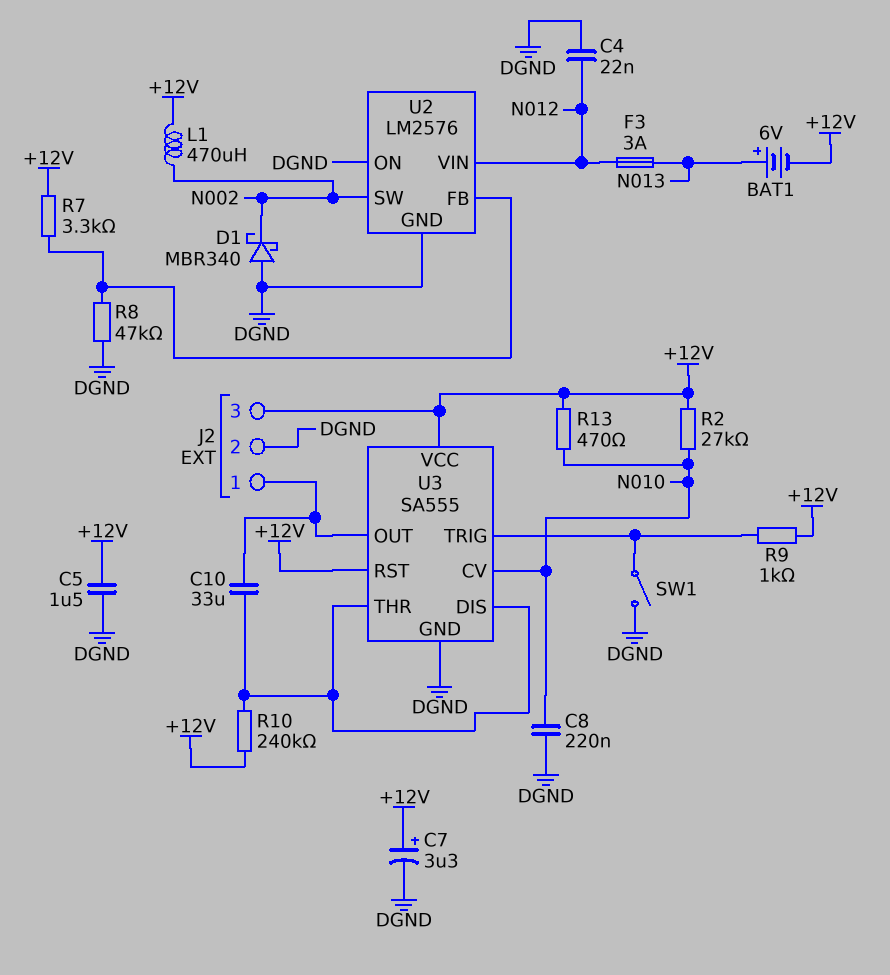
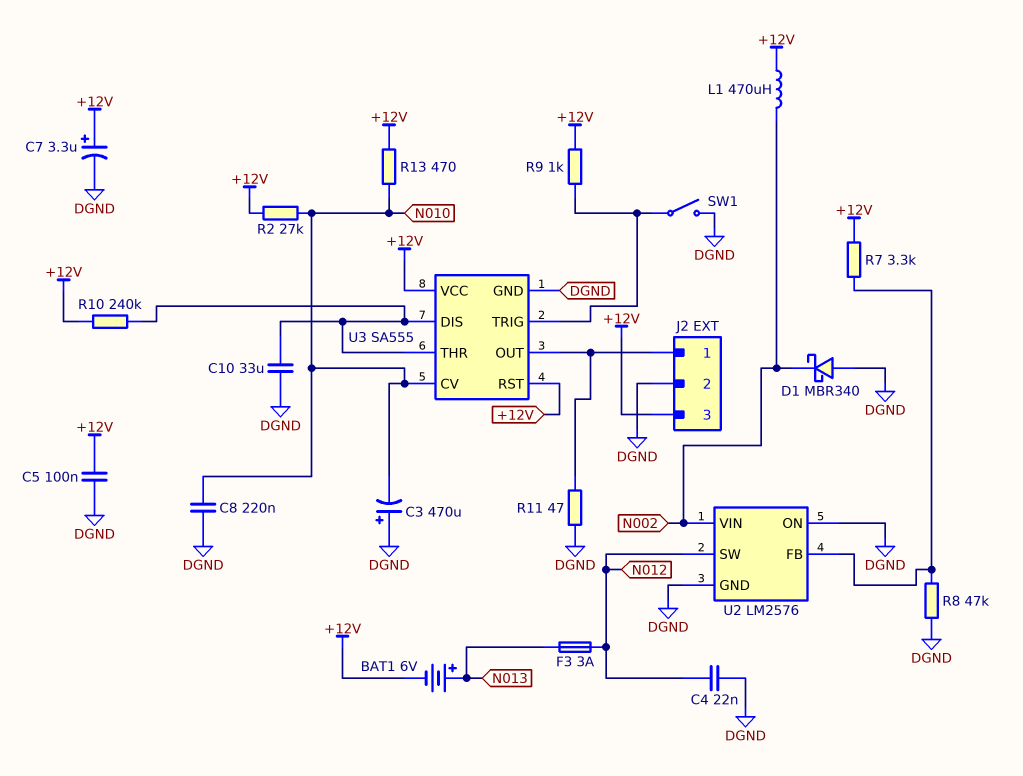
C3: none -> 470uF (plus DGND, minus N010)
C5: 1.5uF (+12V, DGND) -> 100nF (+12V, DGND)
C10: 33uF (J2/1, U3/DIS) -> 33uF (DGND, U3/DIS)
R11: none -> 47 (DGND, J2/1)
U2 pin SW: N002 -> N012
U2 pin VIN: N012 -> N002

